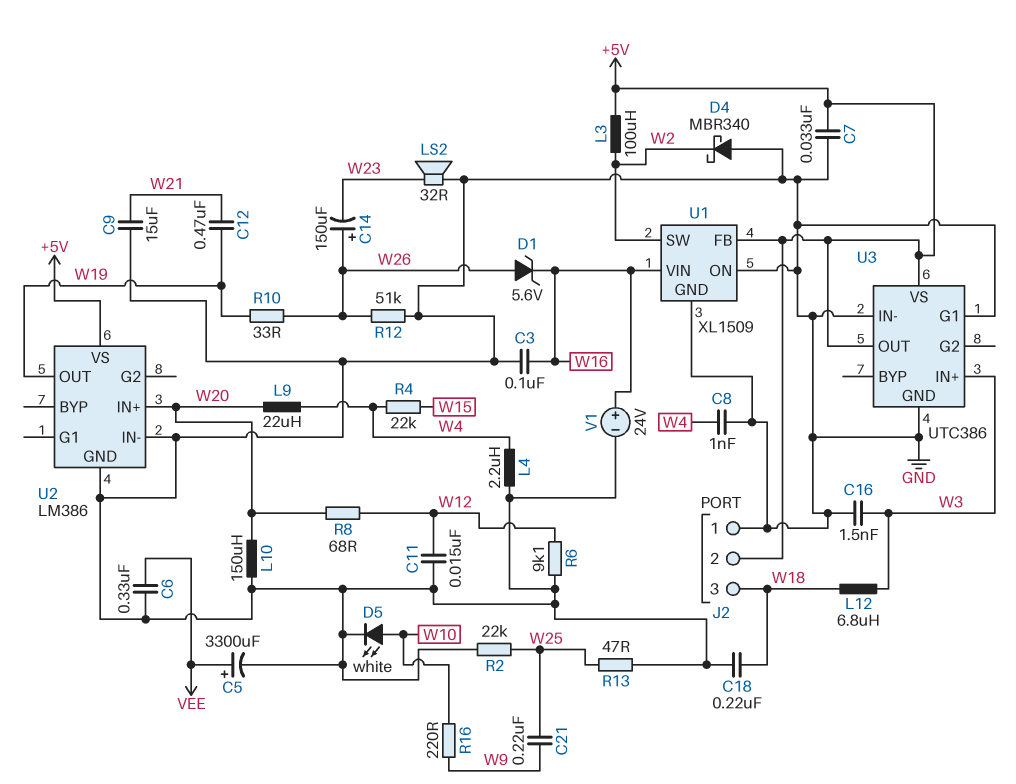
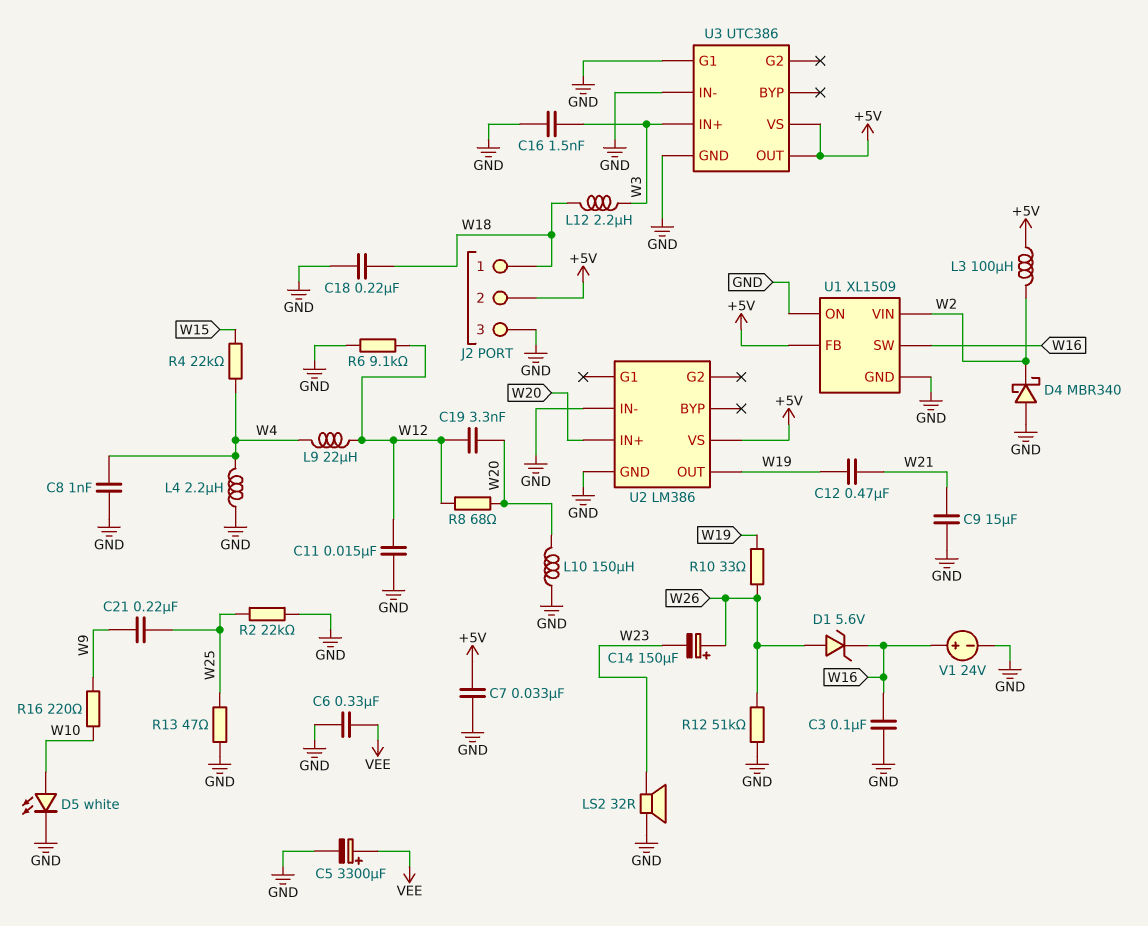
C19: none -> 3.3nF (W12, W20)
J2 pin 1: GND -> W18
J2 pin 3: W18 -> GND
L9: 22uH (W4, W20) -> 22uH (W4, W12)
L12: 6.8uH (W3, W18) -> 2.2uH (W3, W18)
U1 pin SW: W2 -> W16
U1 pin VIN: W16 -> W2

